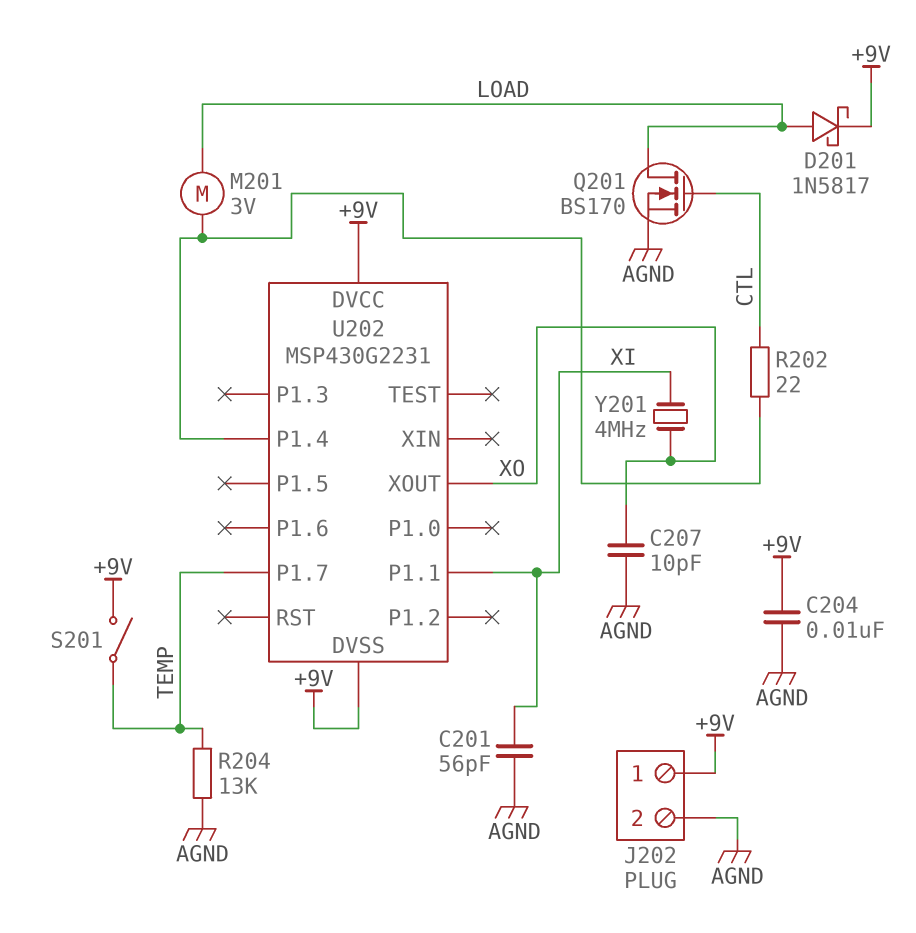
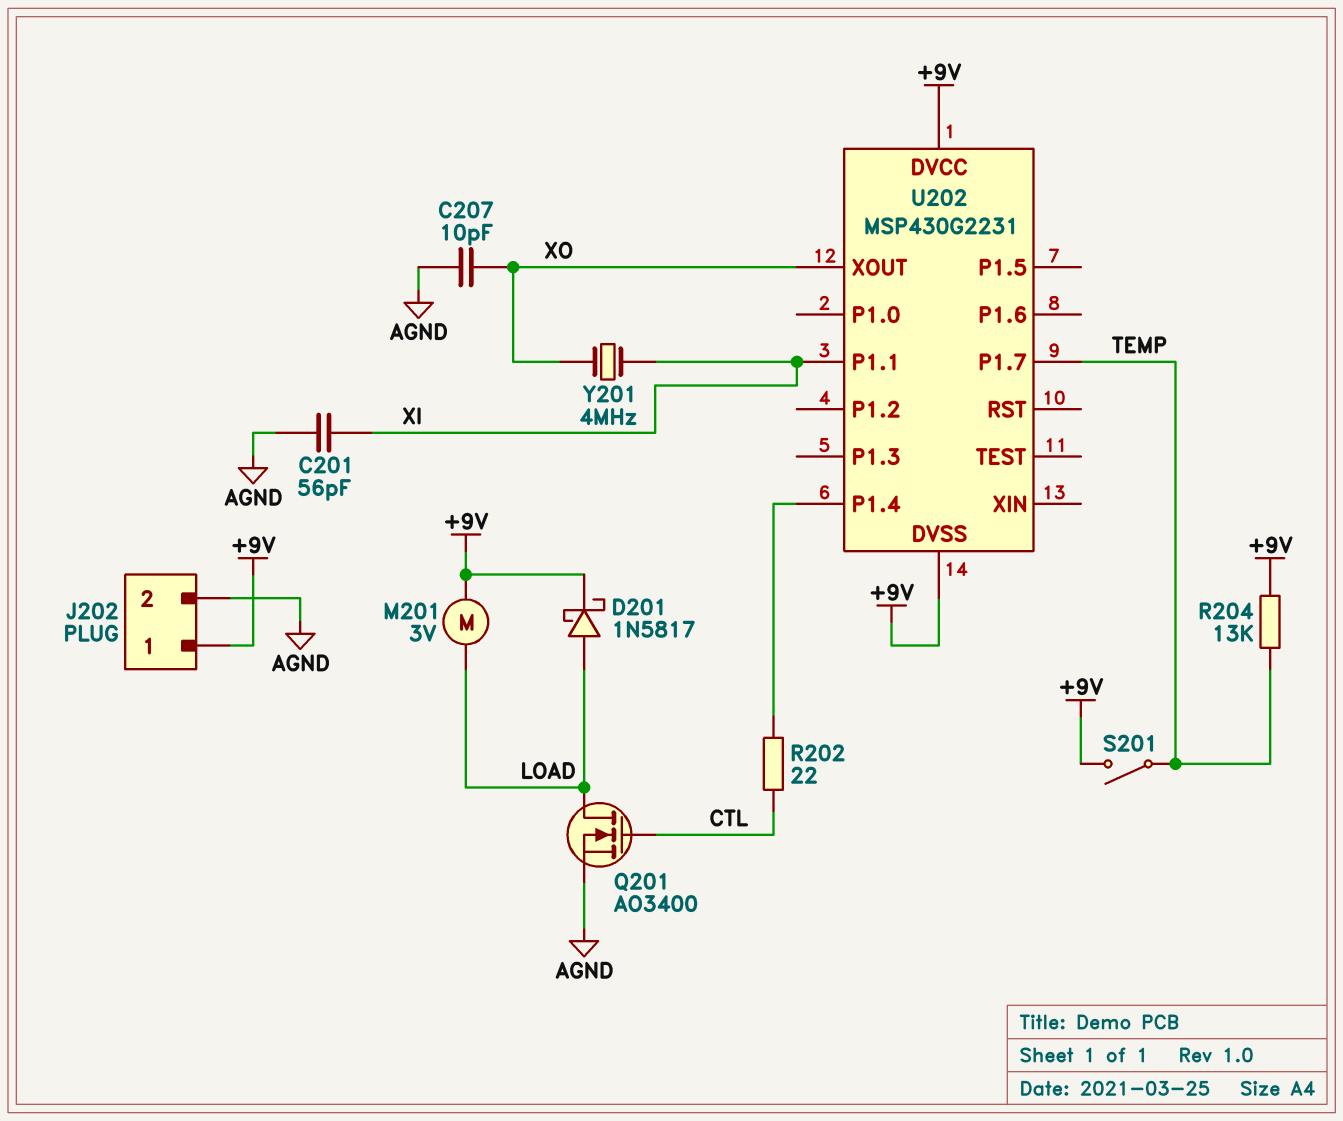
C204: 10nF (+9V, AGND) -> none
M201: motor 3V (LOAD, U202/P1.4) -> motor 3V (+9V, LOAD)
Q201: NMOS BS170 (G CTL, D LOAD, S AGND) -> NMOS AO3400 (G CTL, D LOAD, S AGND)
R204: 13k (AGND, TEMP) -> 13k (+9V, TEMP)

